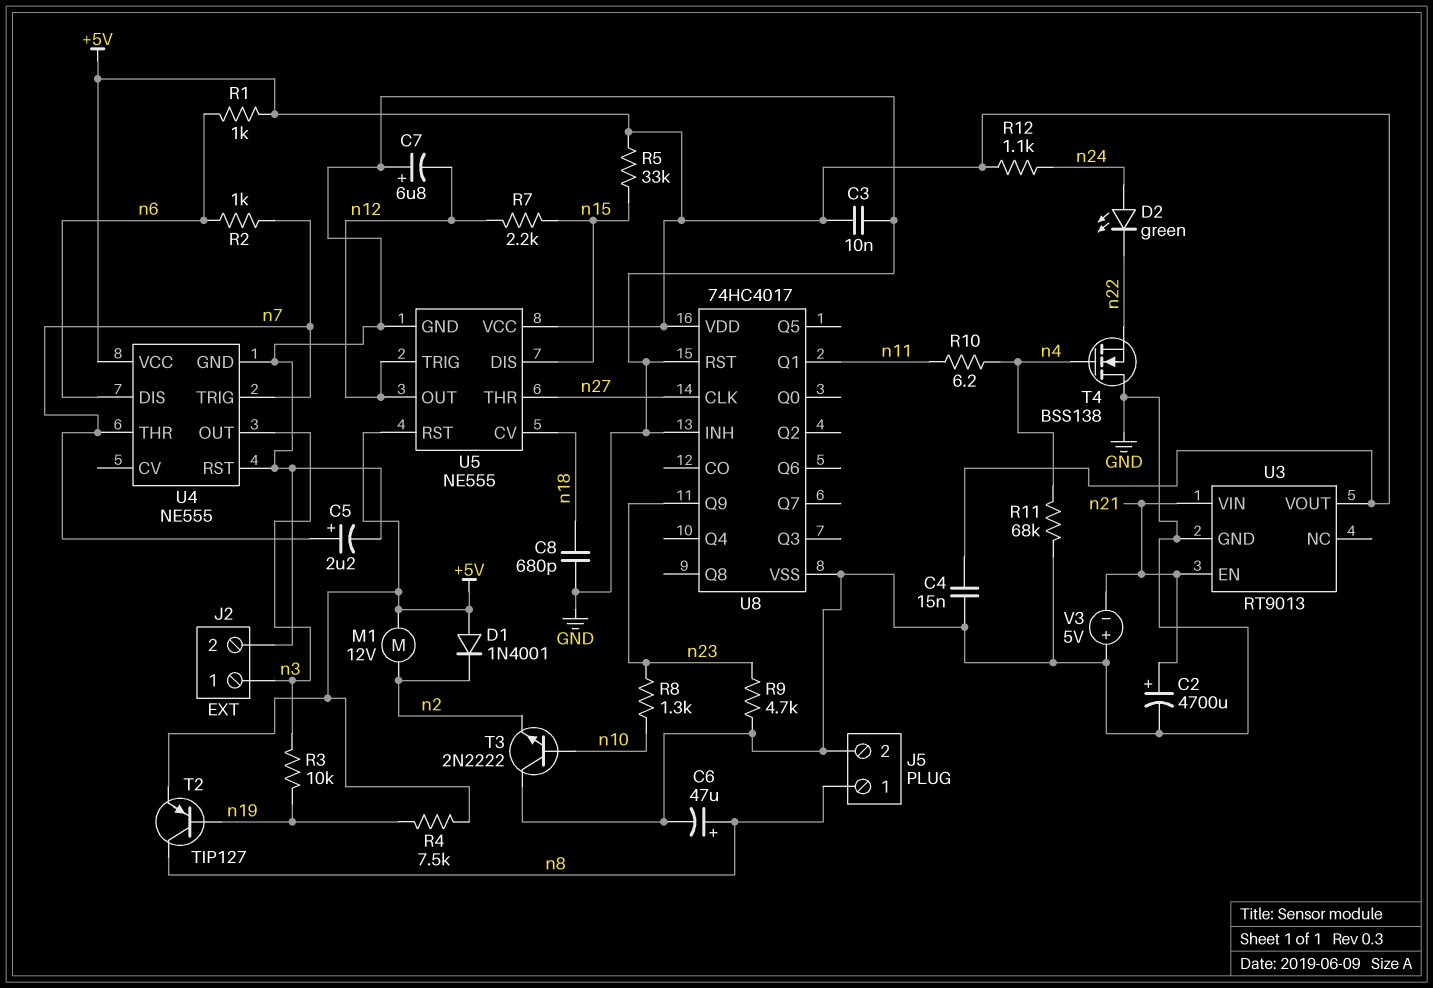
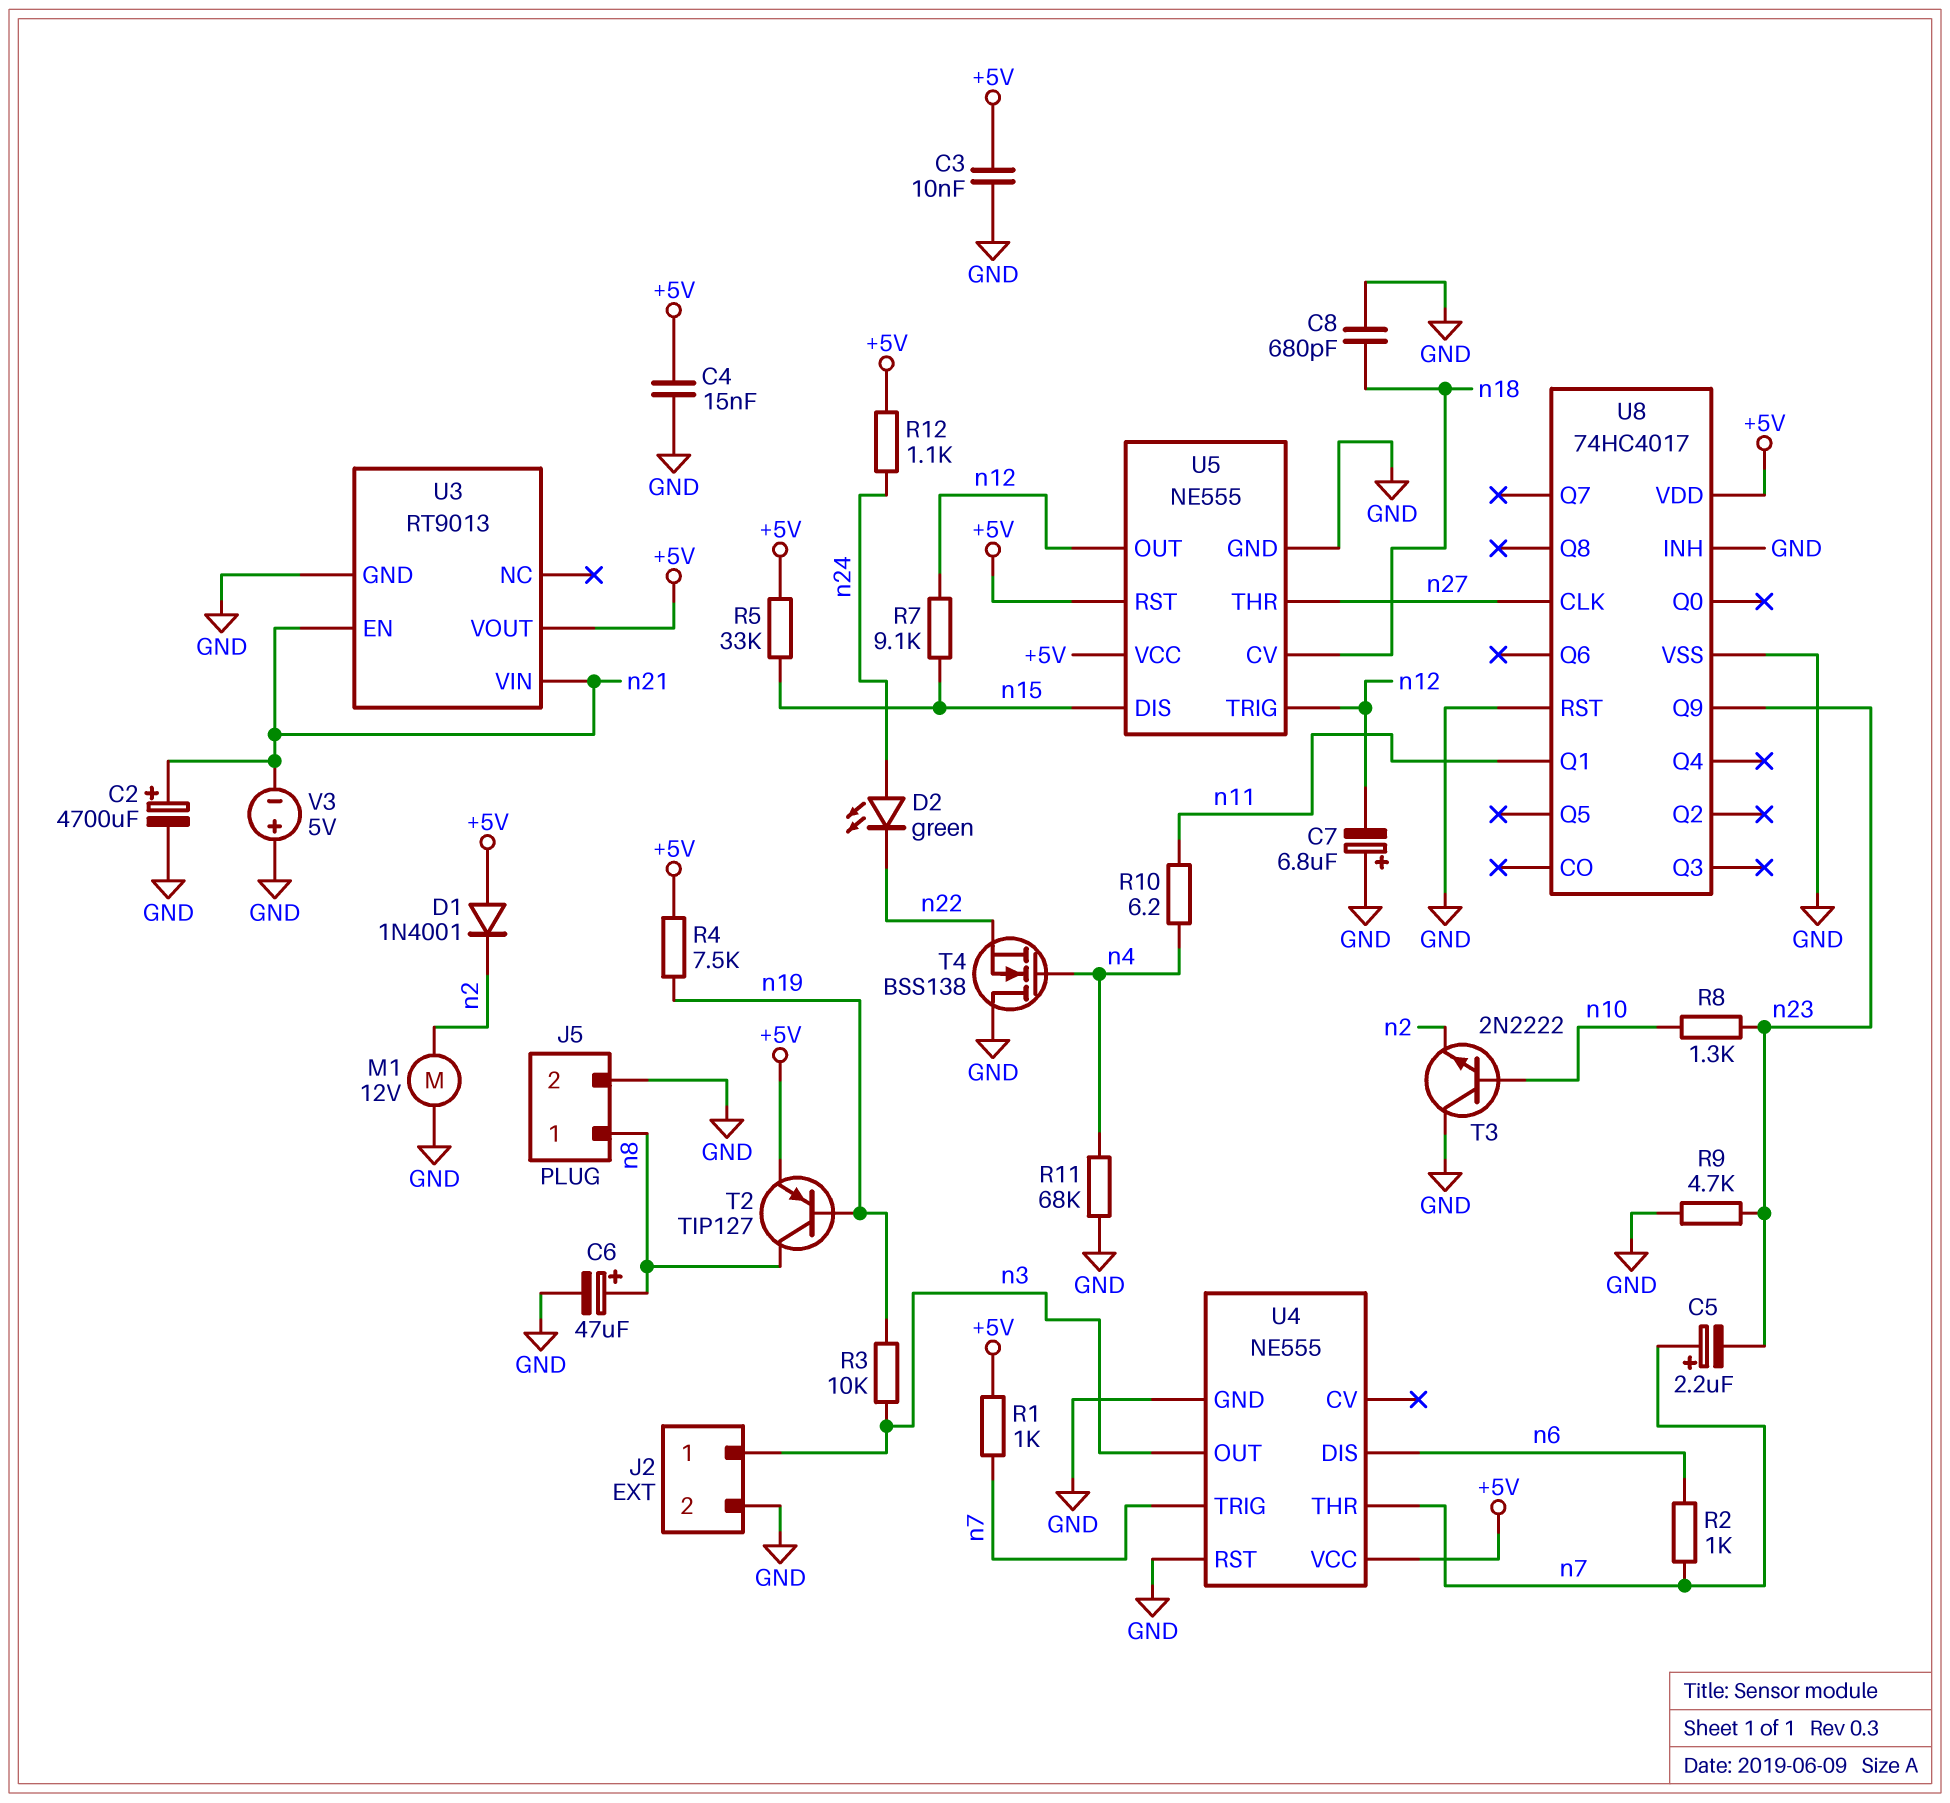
C5: 2.2uF (plus n7, minus GND) -> 2.2uF (plus n7, minus n23)
M1: motor 12V (+5V, n2) -> motor 12V (GND, n2)
R1: 1k (+5V, n6) -> 1k (+5V, n7)
R7: 2.2k (n12, n15) -> 9.1k (n12, n15)

